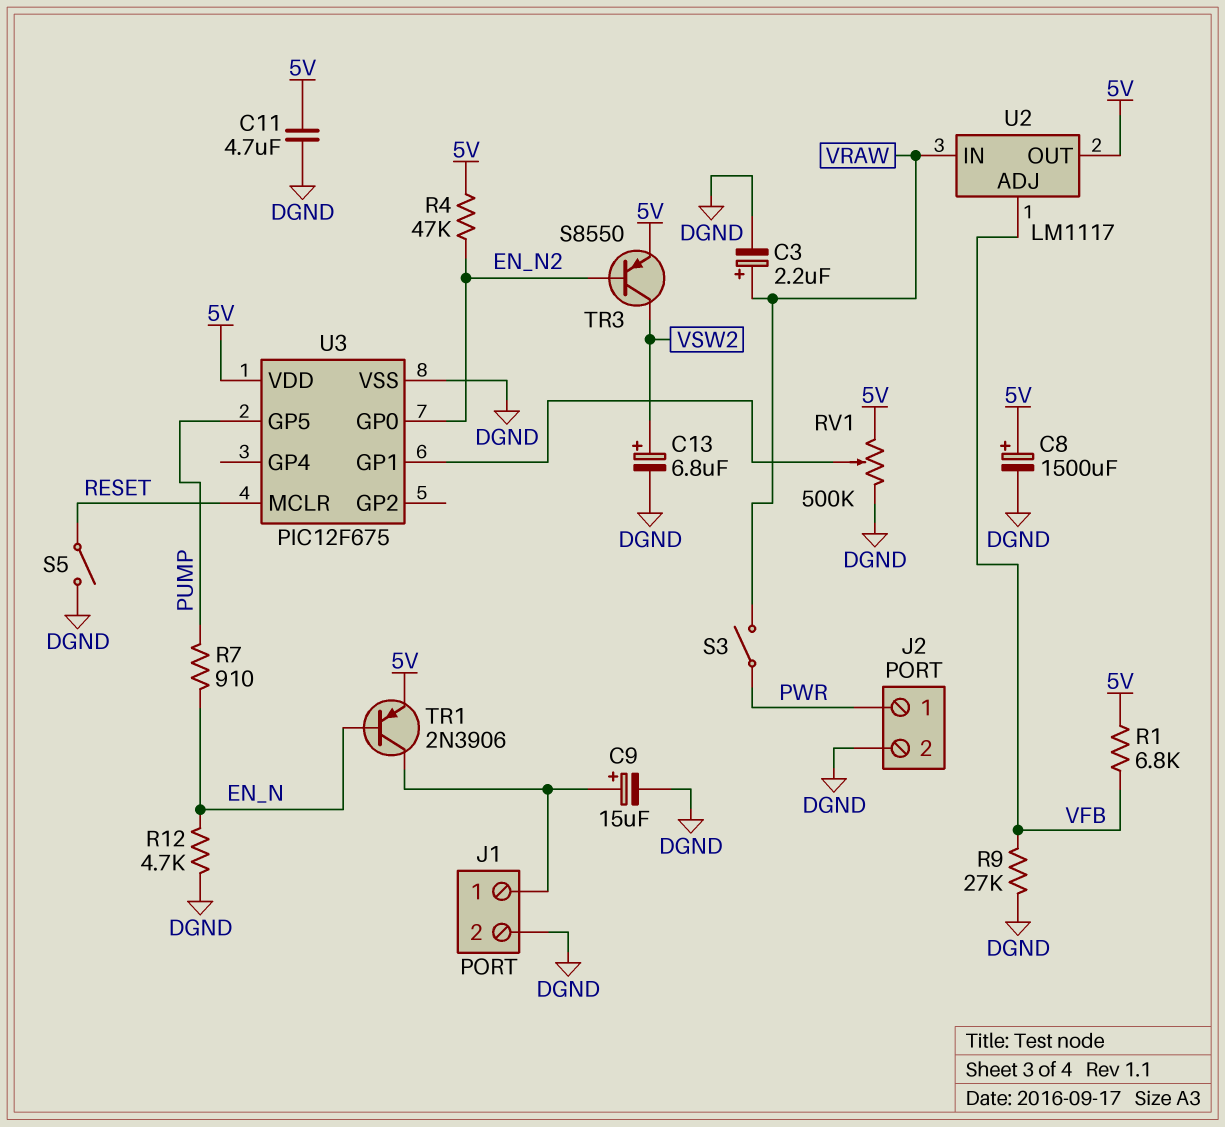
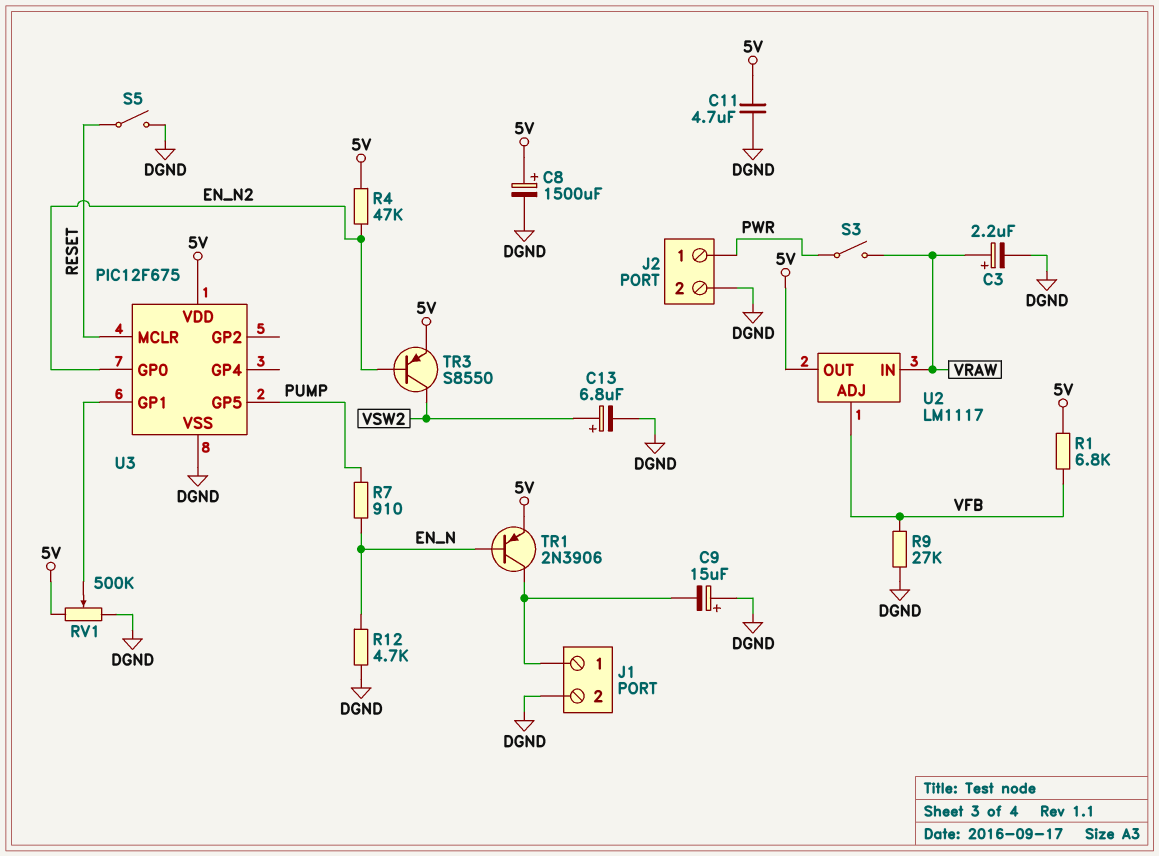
C9: 15uF (plus J1/1, minus DGND) -> 15uF (plus DGND, minus J1/1)

